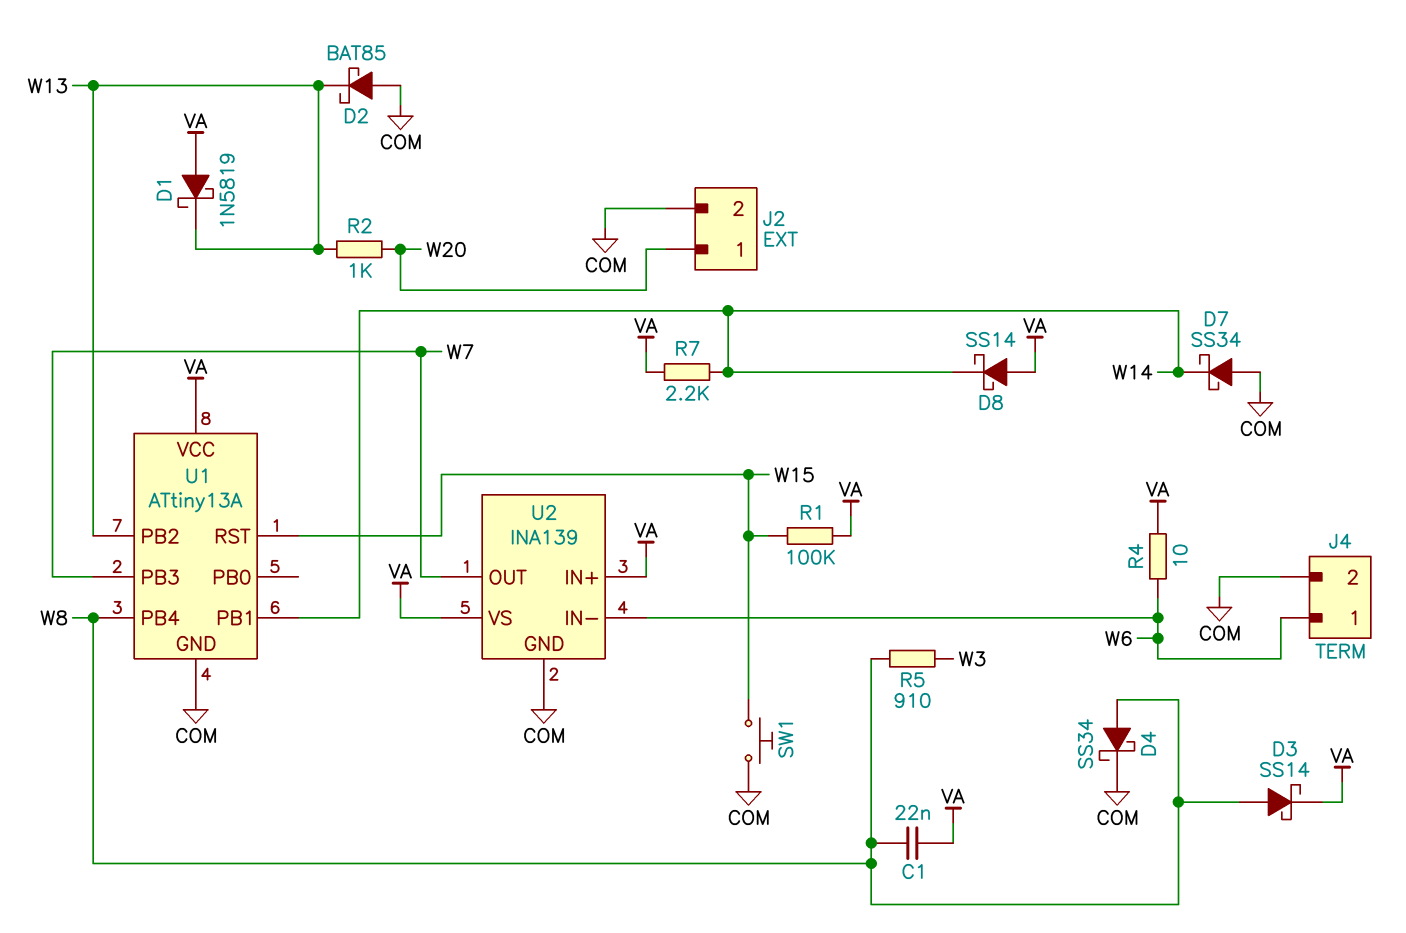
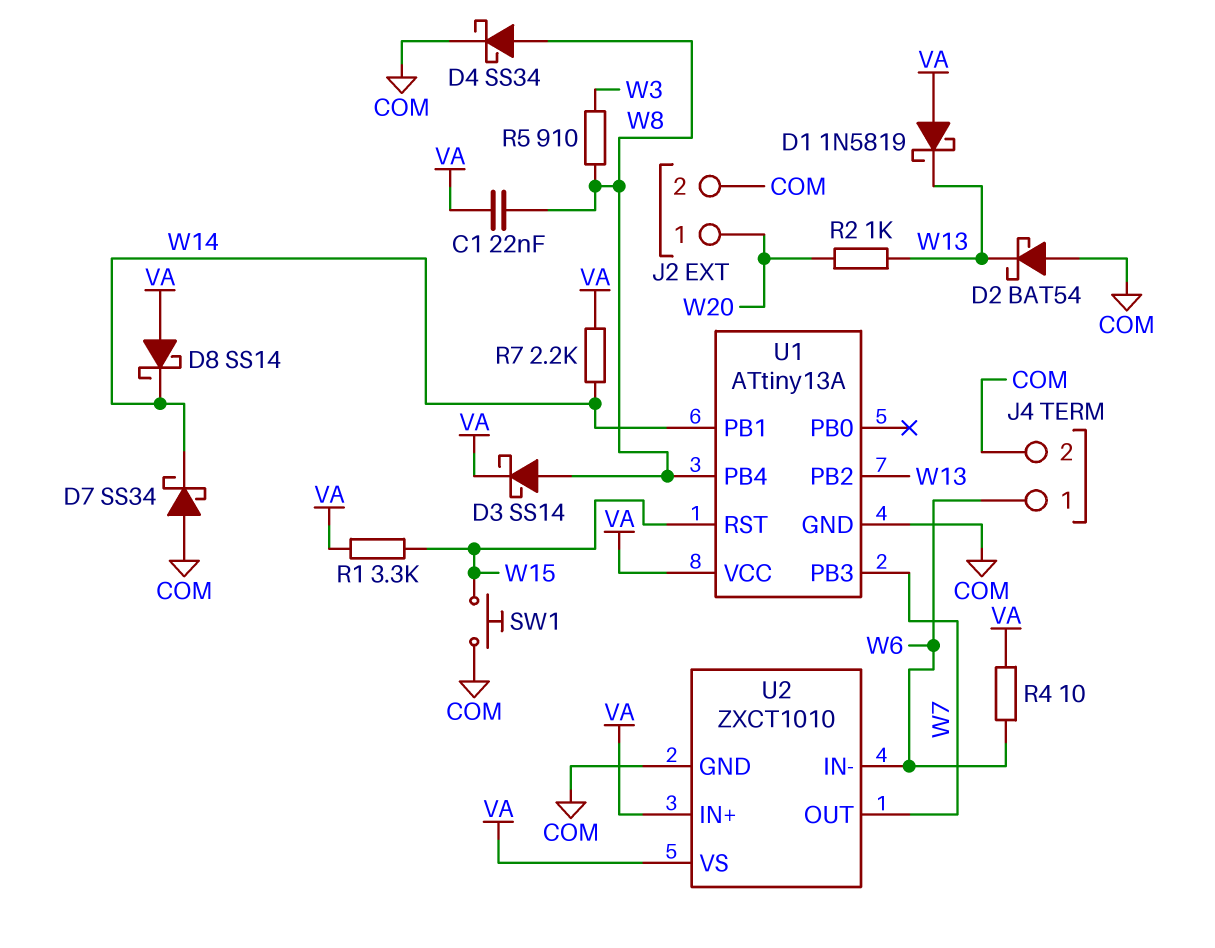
D2: schottky BAT85 (A COM, K W13) -> schottky BAT54 (A COM, K W13)
R1: 100k (VA, W15) -> 3.3k (VA, W15)
U2: INA139 -> ZXCT1010

